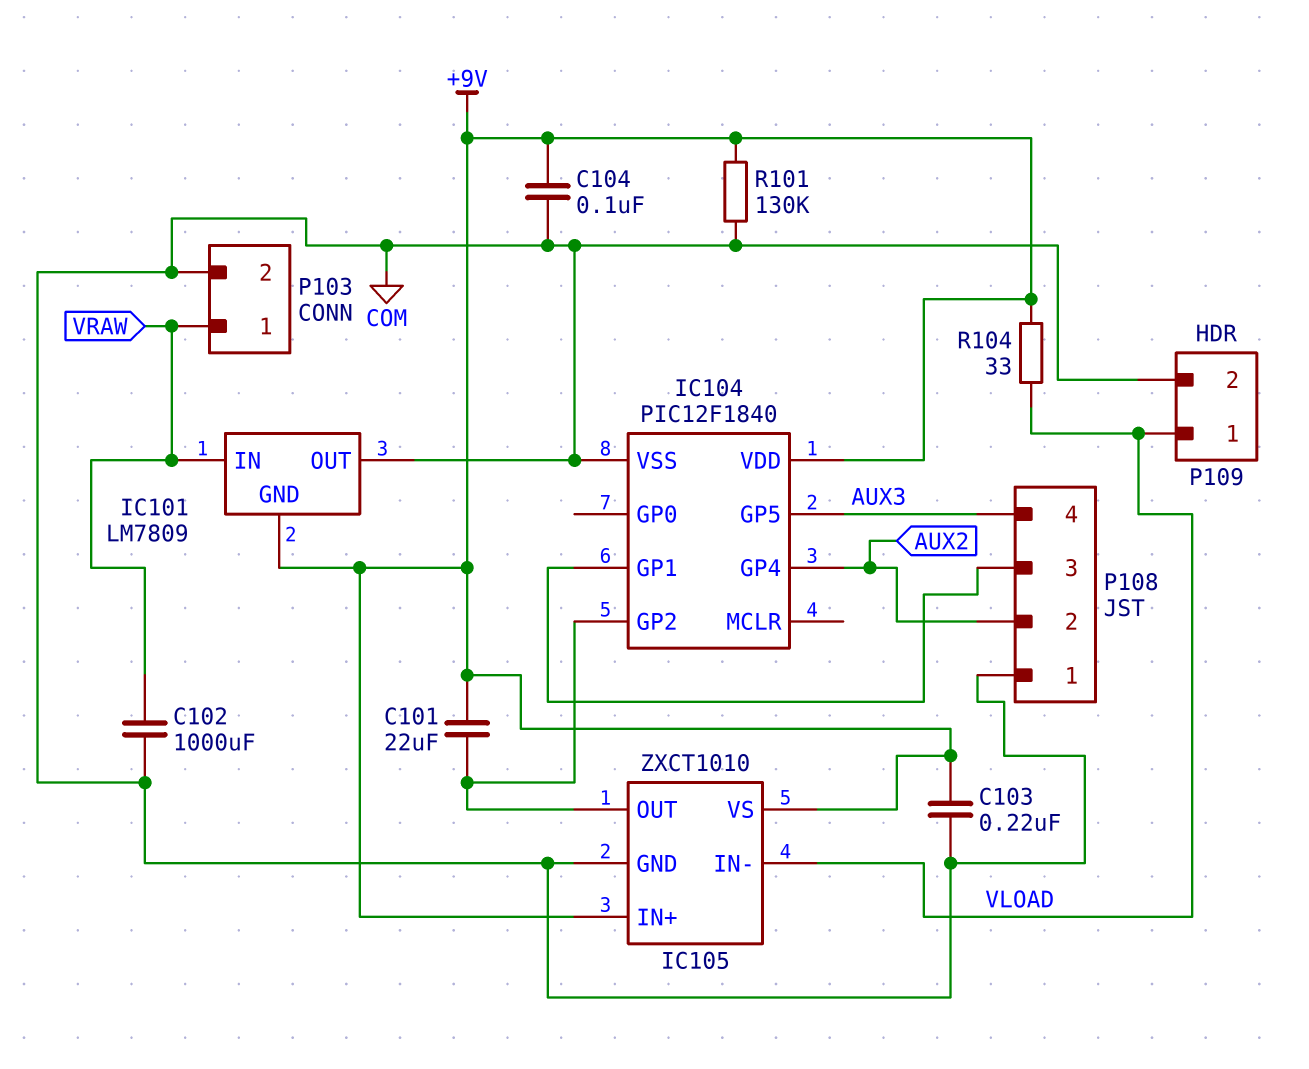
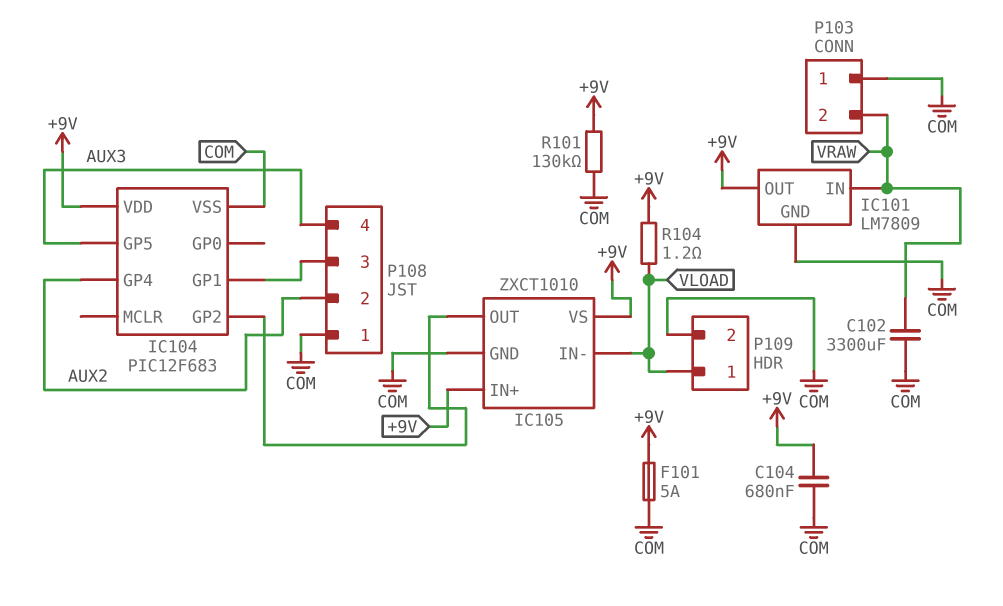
C101: 22uF (+9V, IC104/GP2) -> none
C102: 1000uF (COM, VRAW) -> 3300uF (COM, VRAW)
C103: 220nF (+9V, COM) -> none
C104: 100nF (+9V, COM) -> 680nF (+9V, COM)
F101: none -> 5A (+9V, COM)
IC101 pin GND: +9V -> COM
IC101 pin OUT: COM -> +9V
IC104: PIC12F1840 -> PIC12F683
P103 pin 1: VRAW -> COM
P103 pin 2: COM -> VRAW
R104: 33 (+9V, VLOAD) -> 1.2 (+9V, VLOAD)

